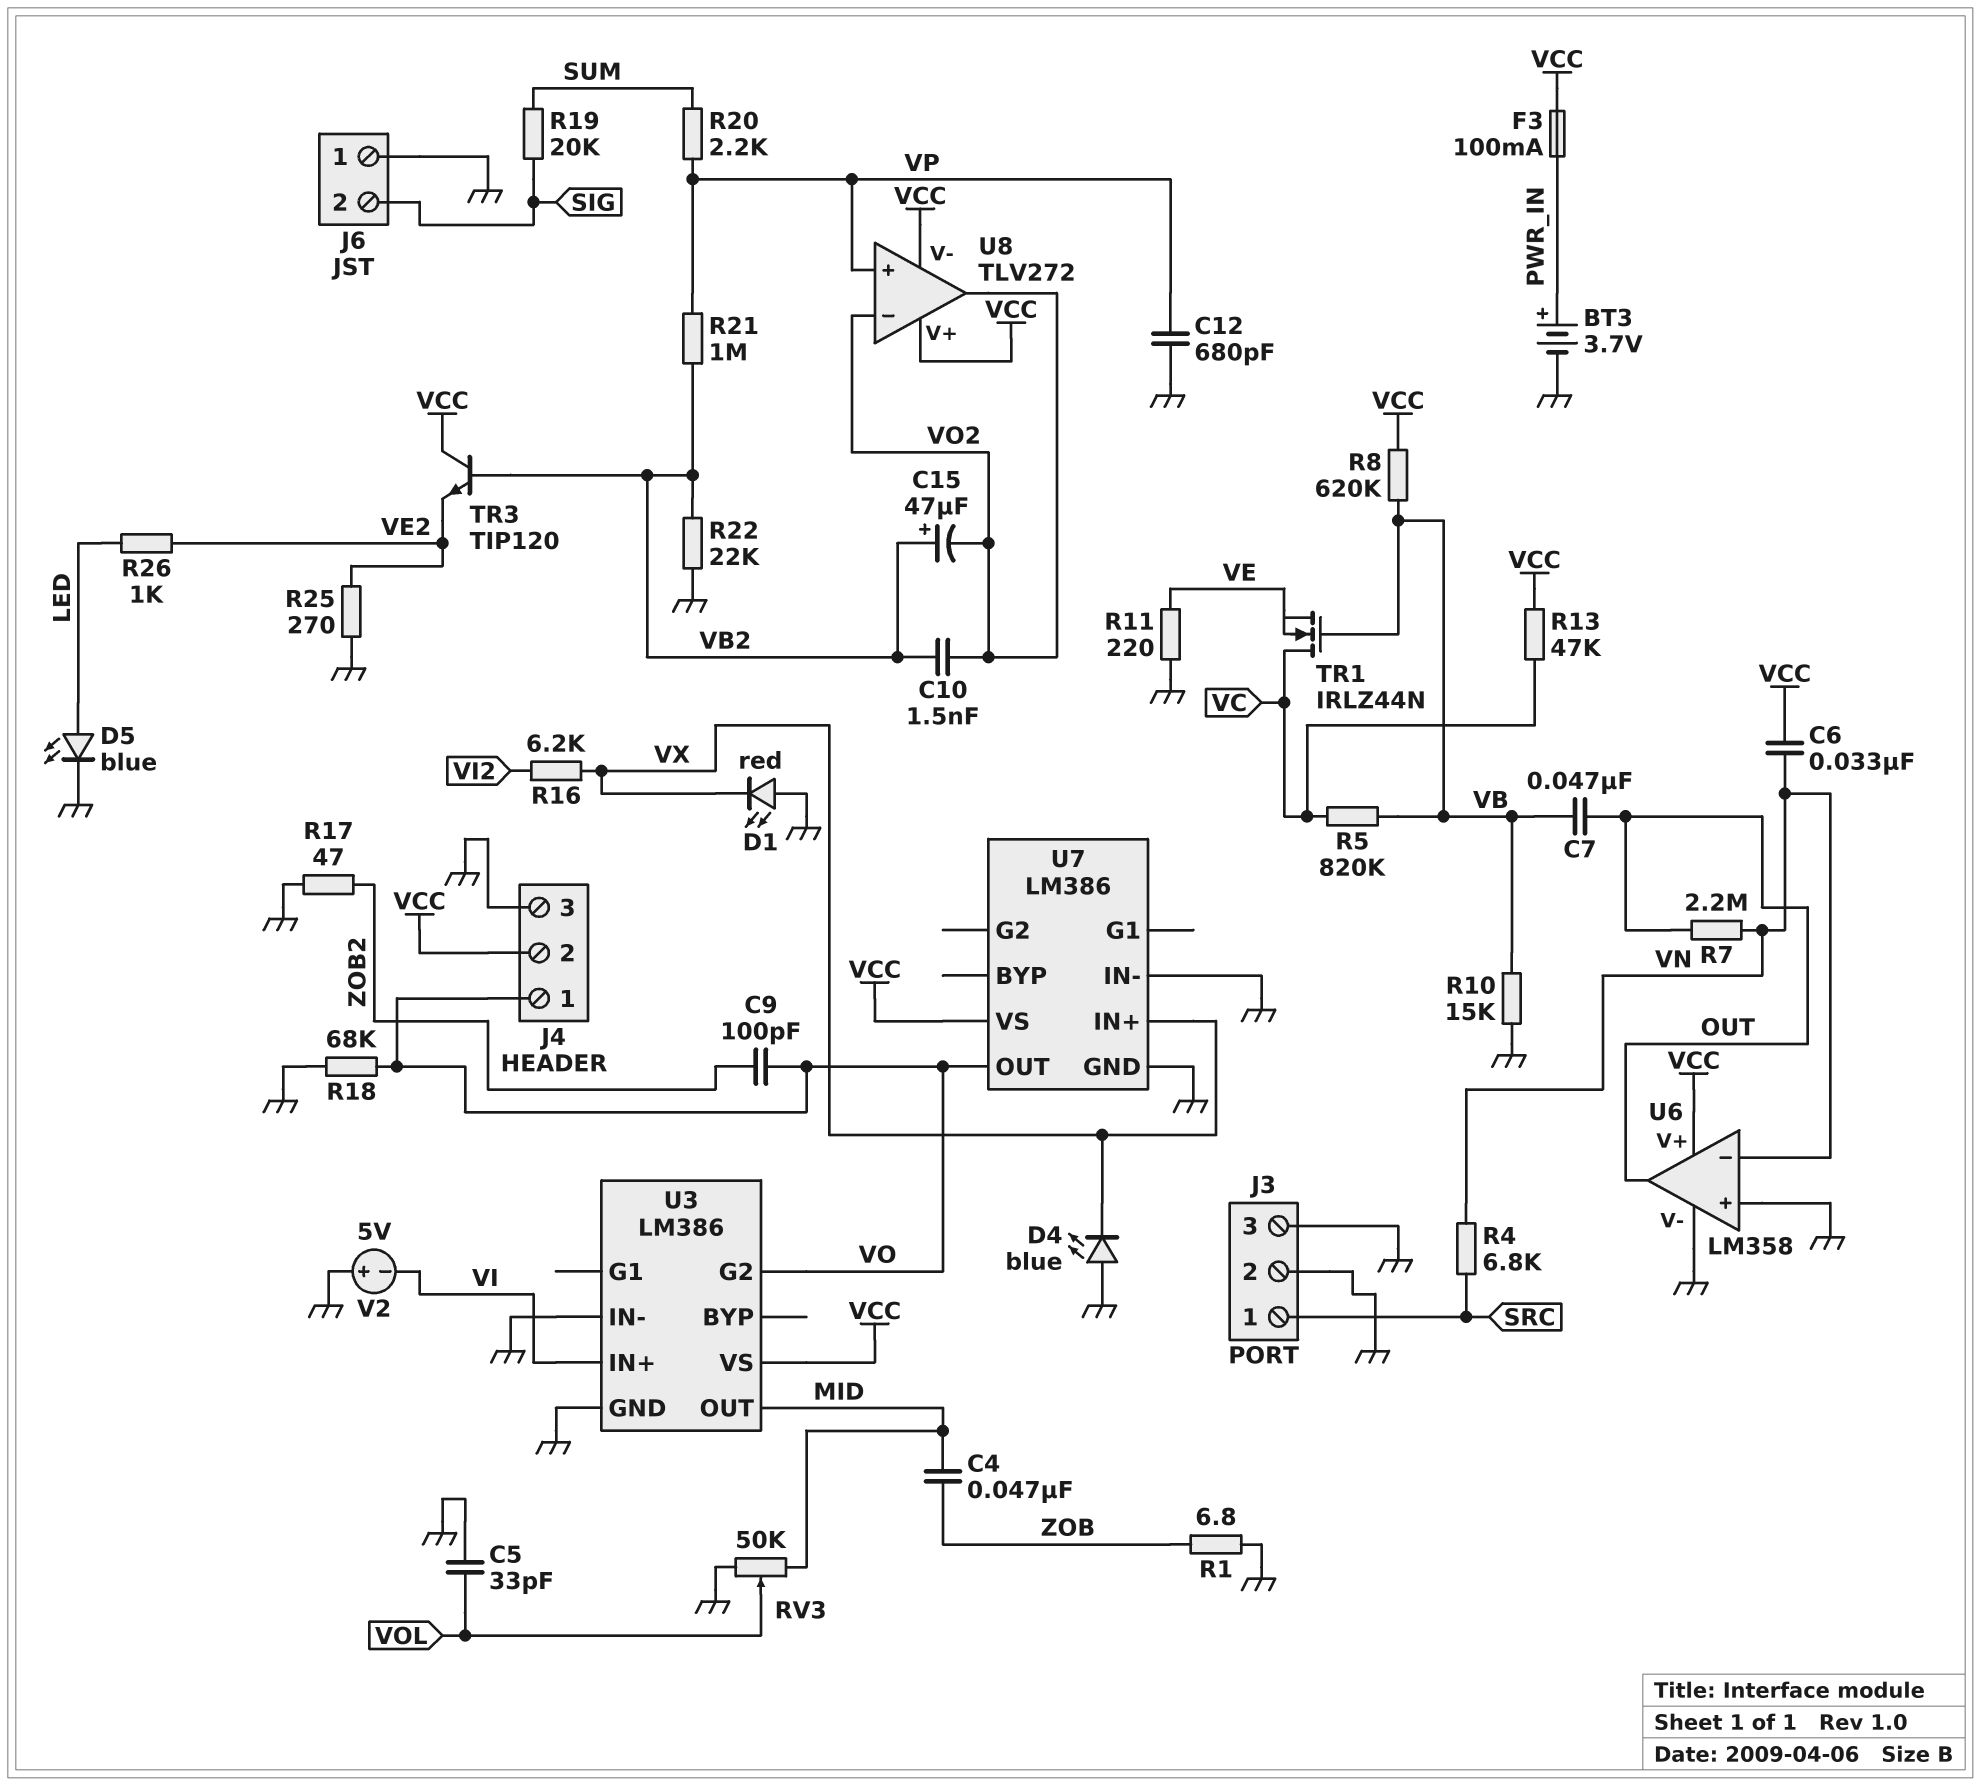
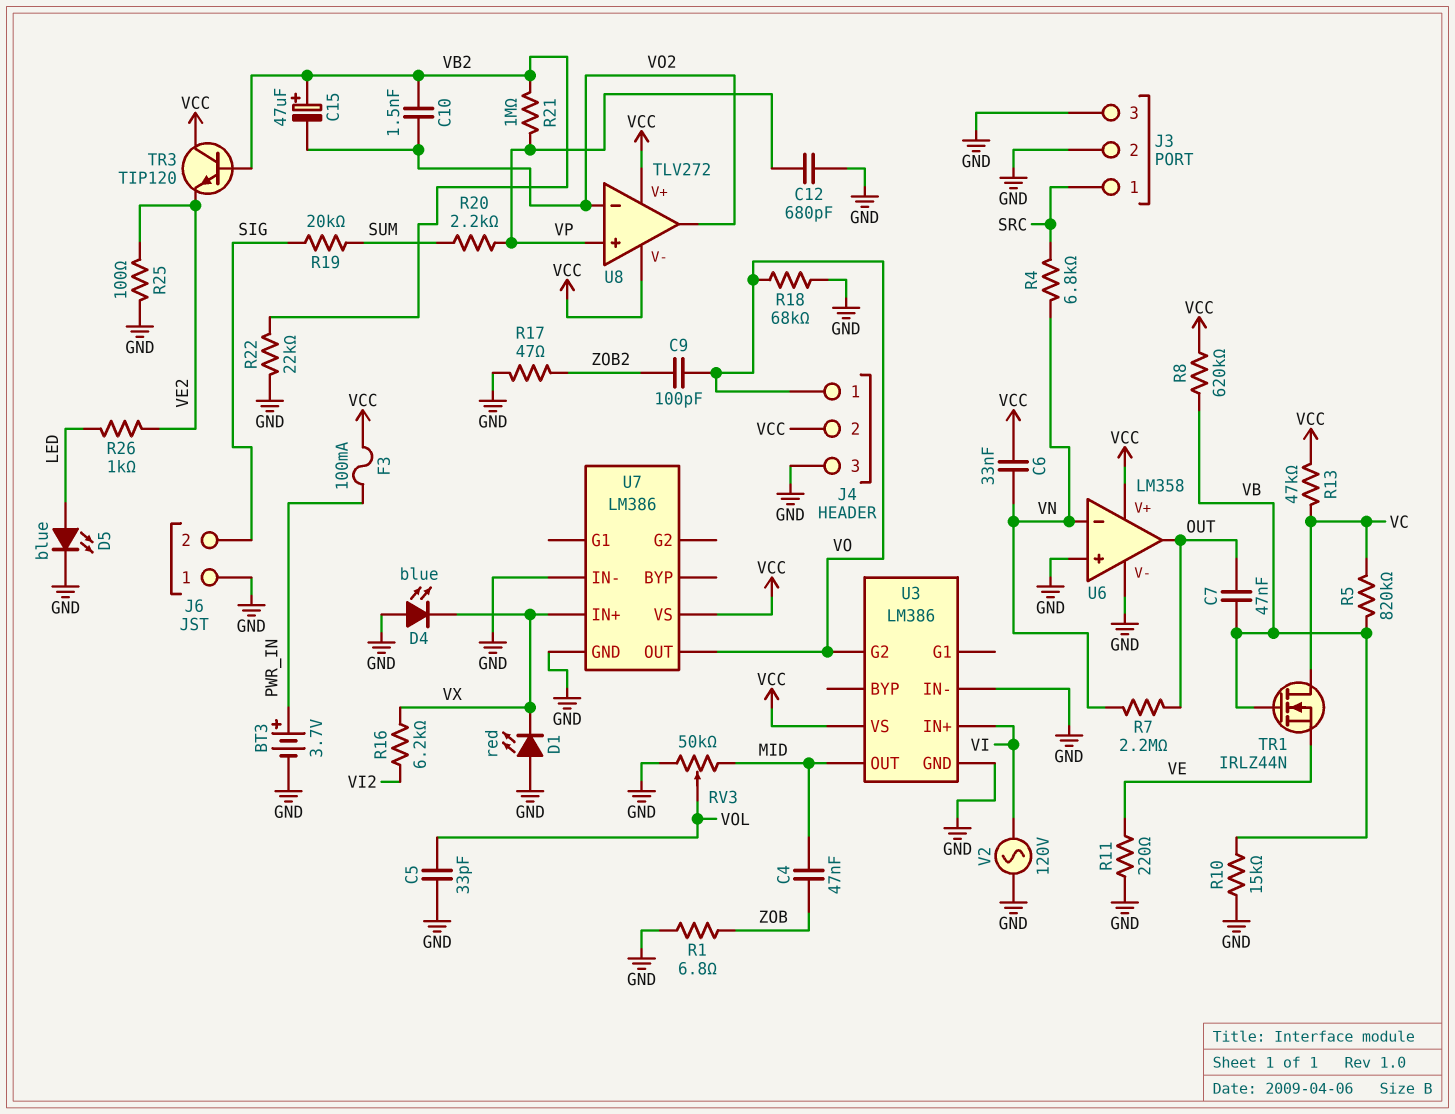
R25: 270 (GND, VE2) -> 100 (GND, VE2)
V2: 5V (plus GND, minus VI) -> AC 120V (GND, VI)

